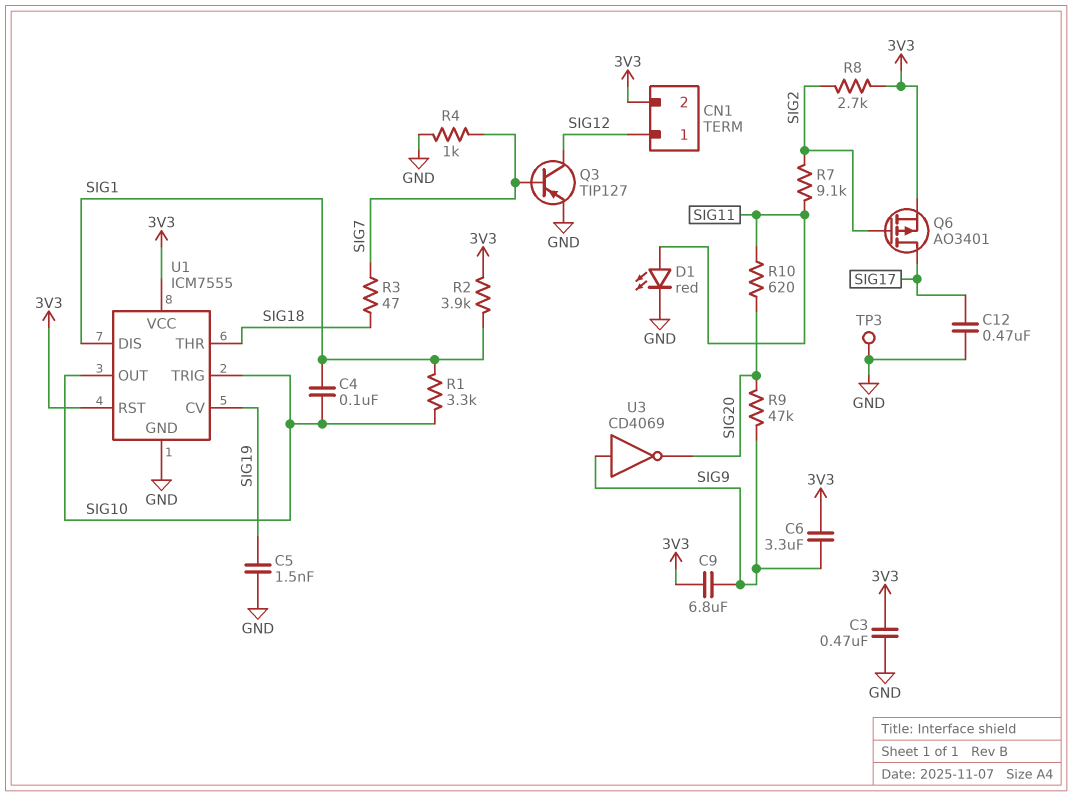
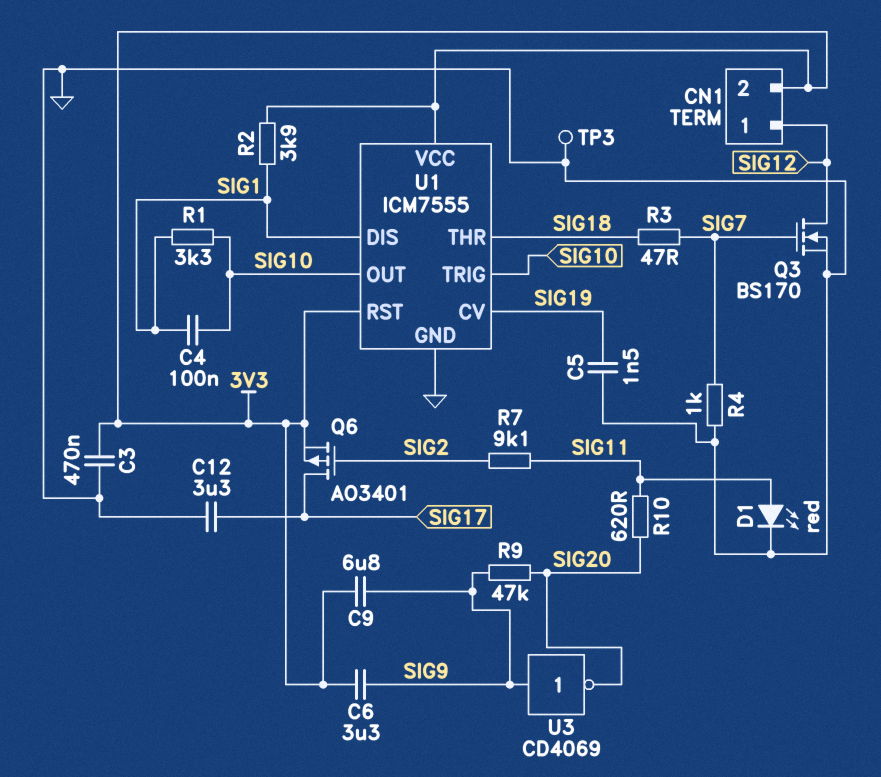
C12: 470nF (GND, SIG17) -> 3.3uF (GND, SIG17)
Q3: PNP TIP127 (B SIG7, C SIG12, E GND) -> NMOS BS170 (G SIG7, D SIG12, S GND)
R8: 2.7k (3V3, SIG2) -> none

